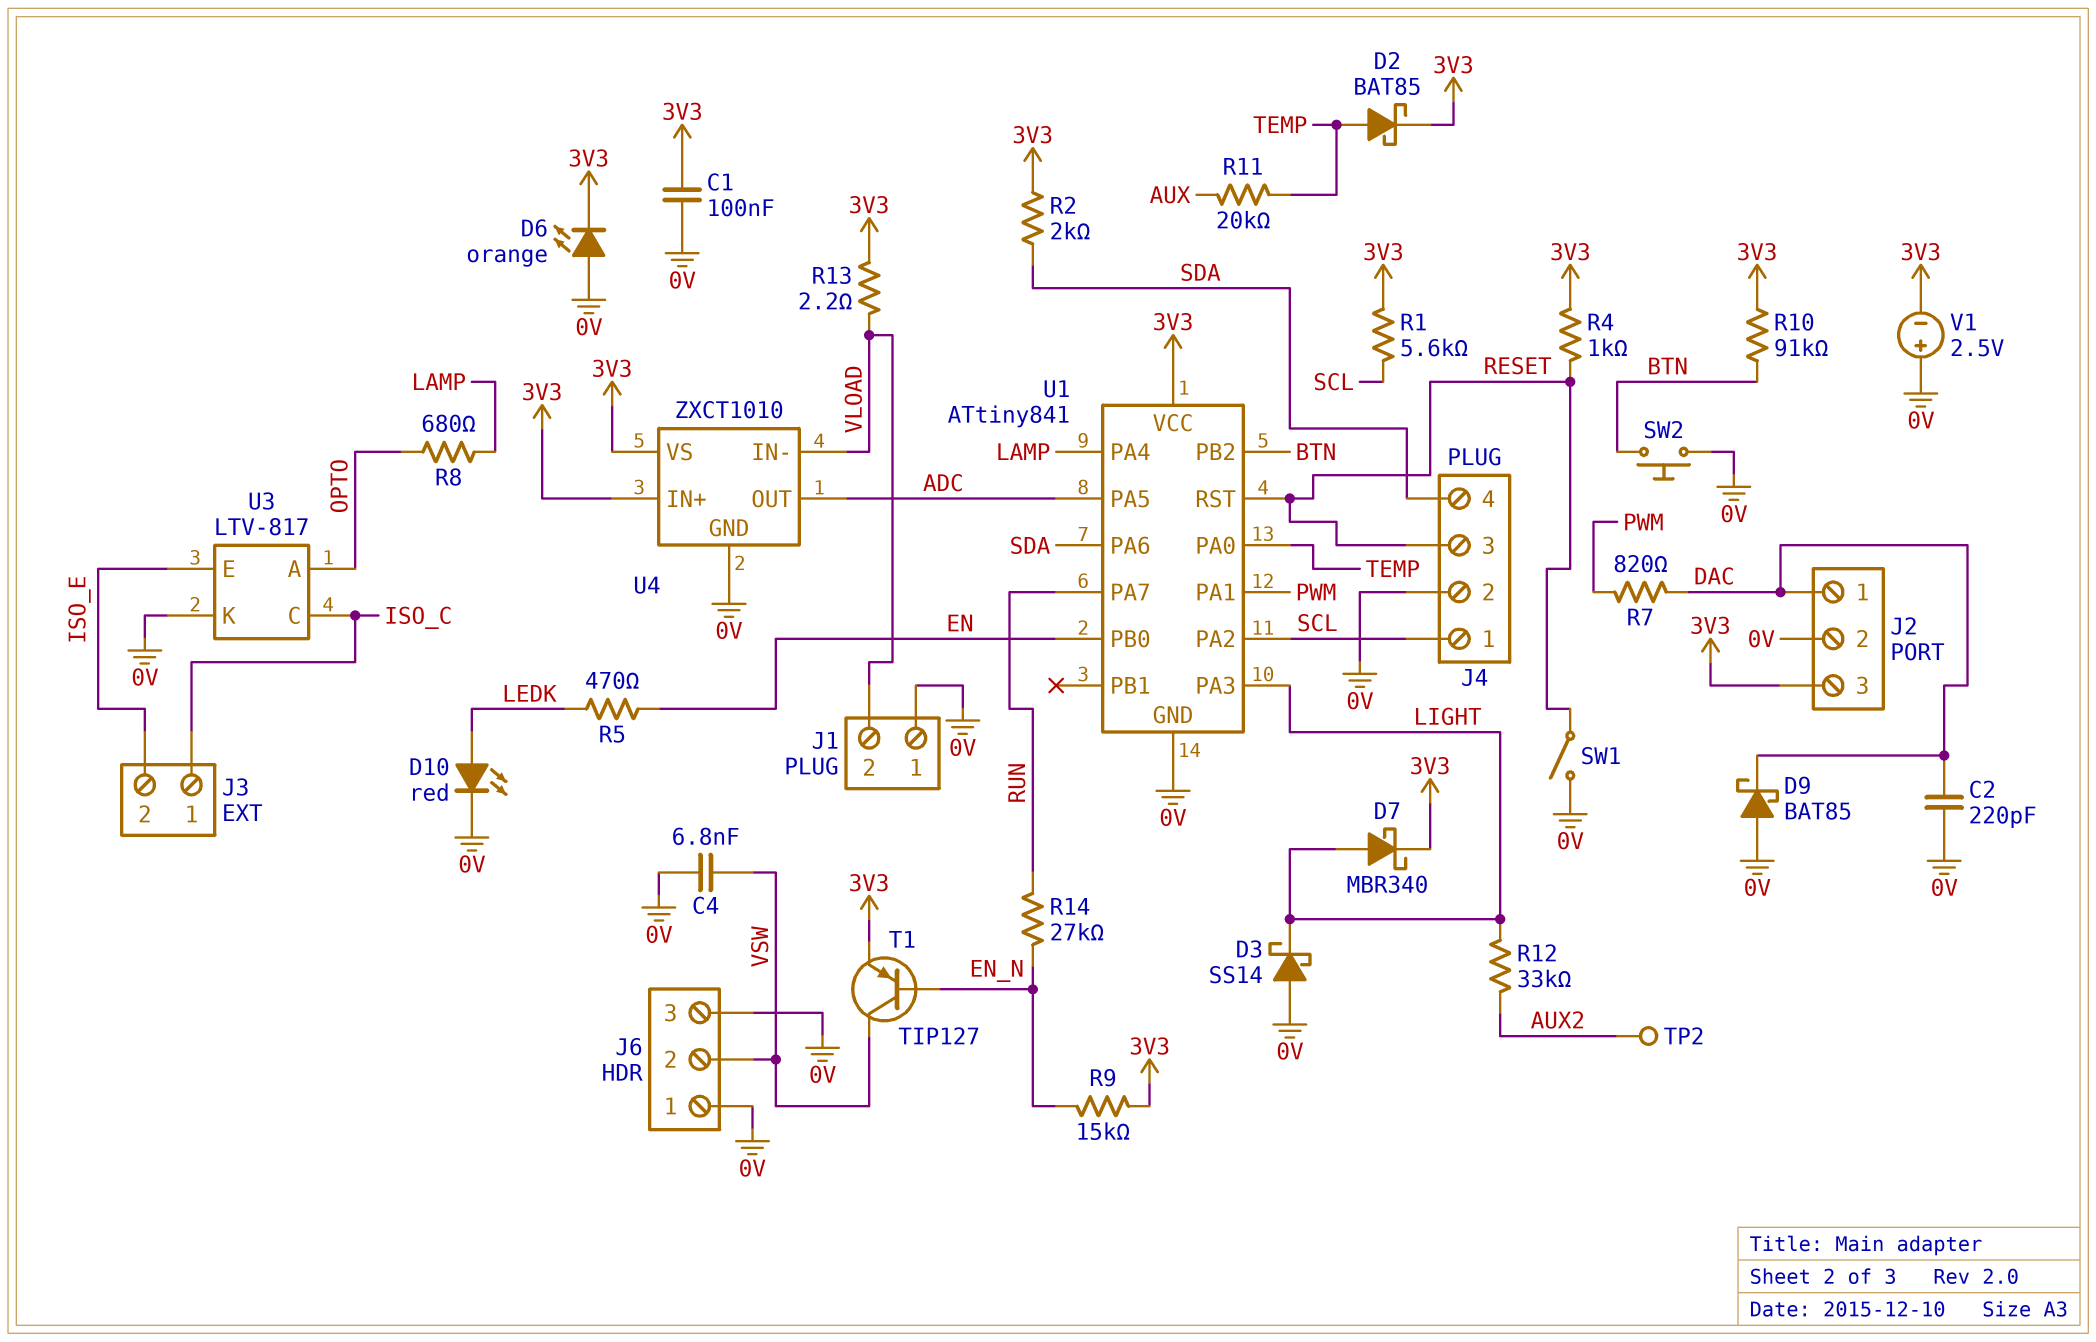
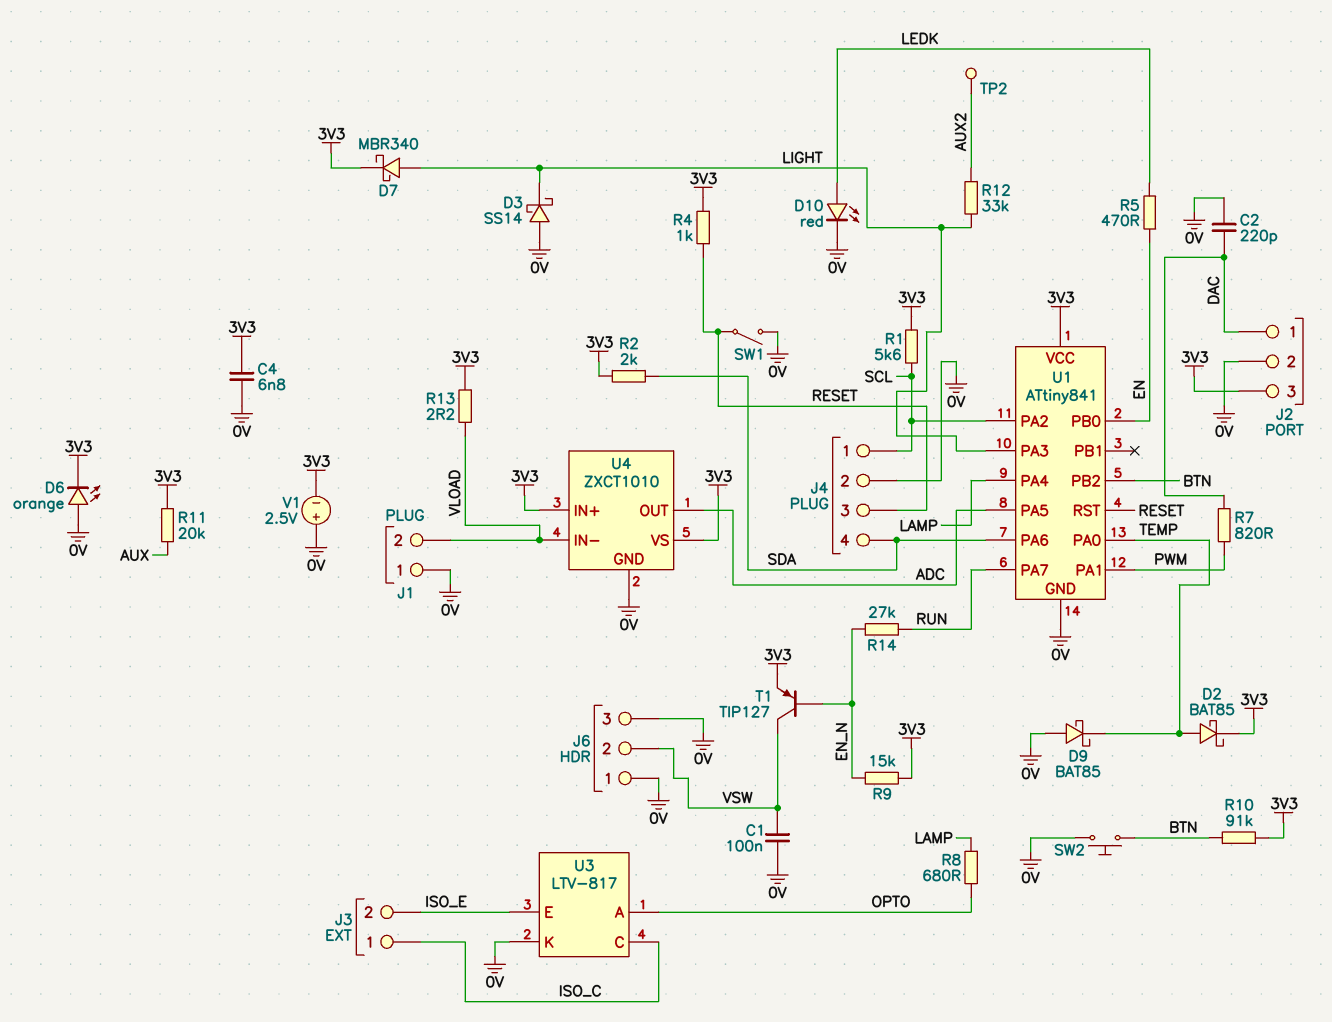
C1: 100nF (0V, 3V3) -> 100nF (0V, VSW)
C4: 6.8nF (0V, VSW) -> 6.8nF (0V, 3V3)
D9: schottky BAT85 (A 0V, K DAC) -> schottky BAT85 (A 0V, K TEMP)
R11: 20k (AUX, TEMP) -> 20k (3V3, AUX)

